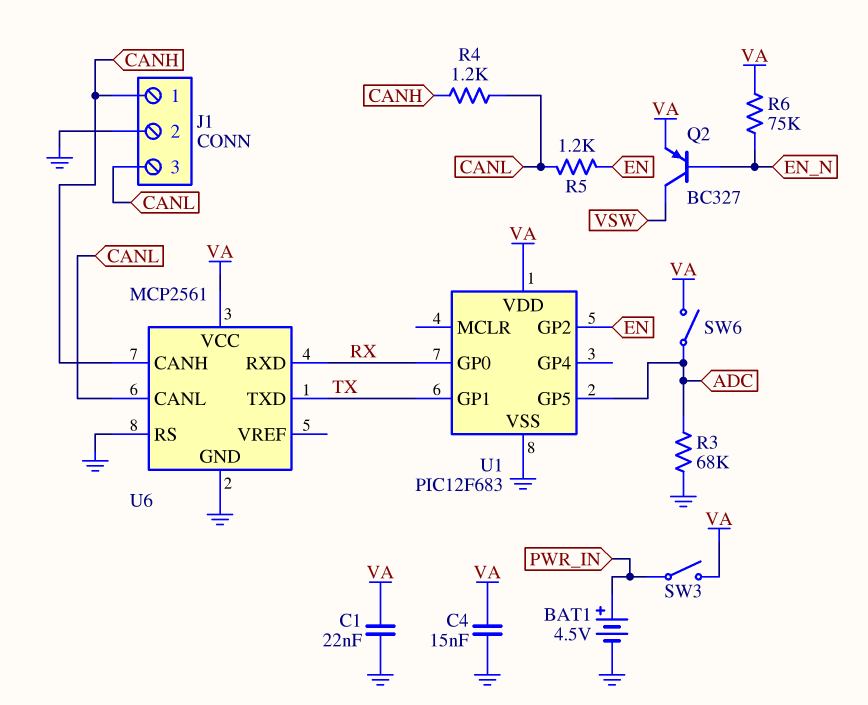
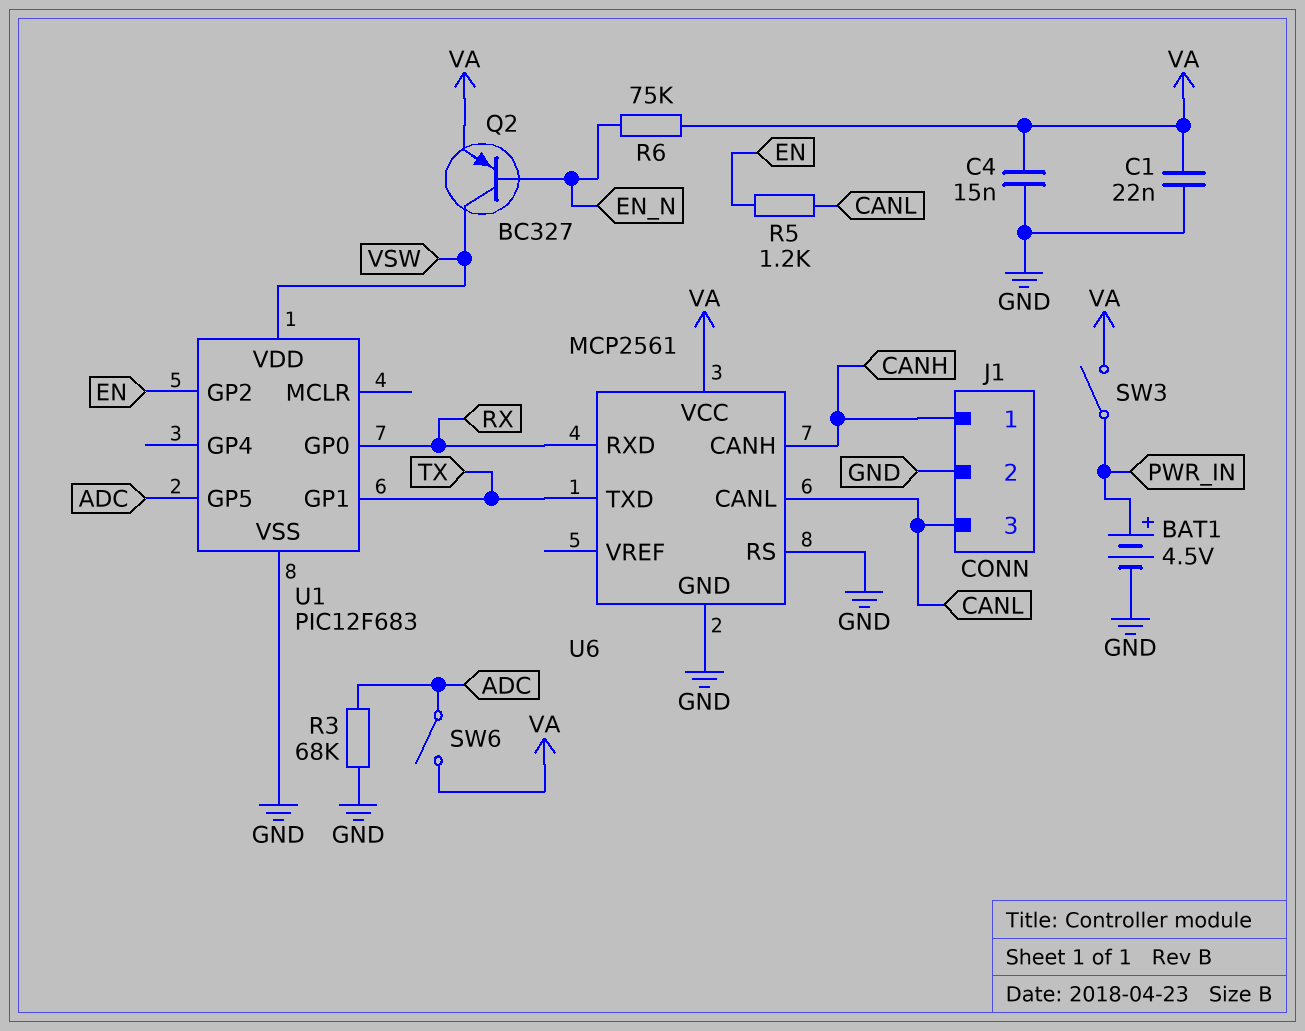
R4: 1.2k (CANH, CANL) -> none
U1 pin VDD: VA -> VSW

